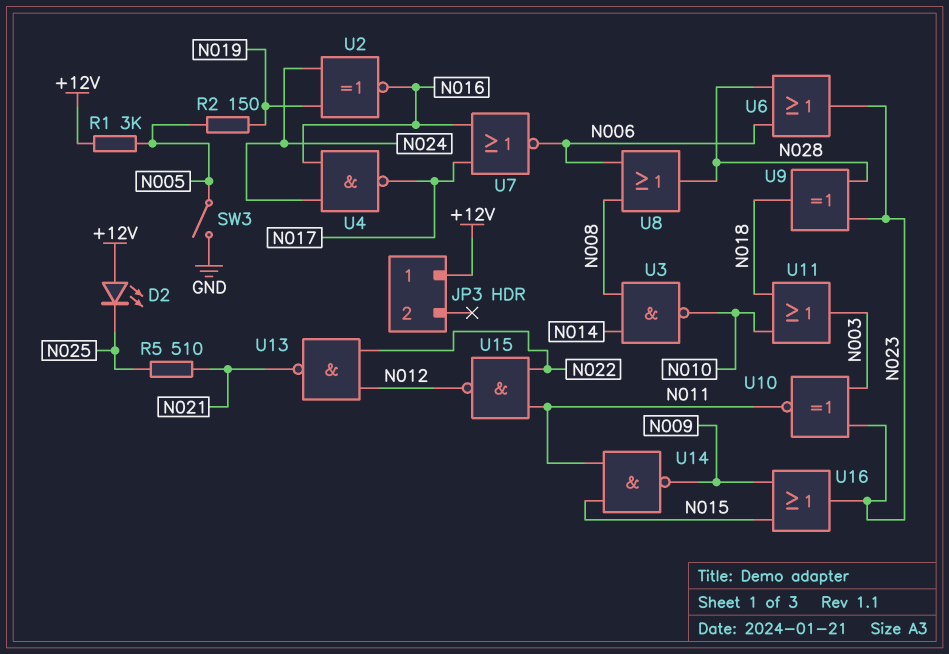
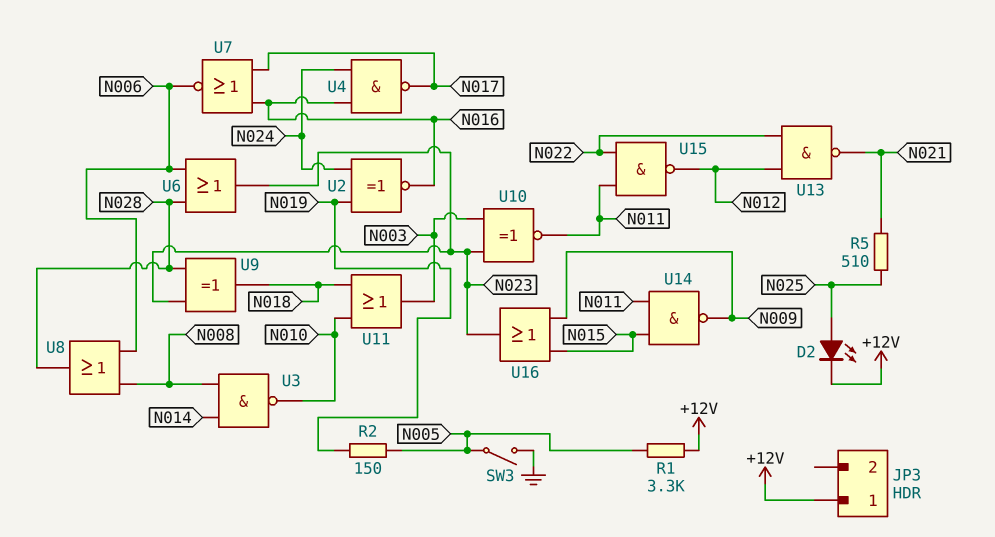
D2: LED (A +12V, K N025) -> LED (A N025, K +12V)
R1: 3k (+12V, N005) -> 3.3k (+12V, N005)

